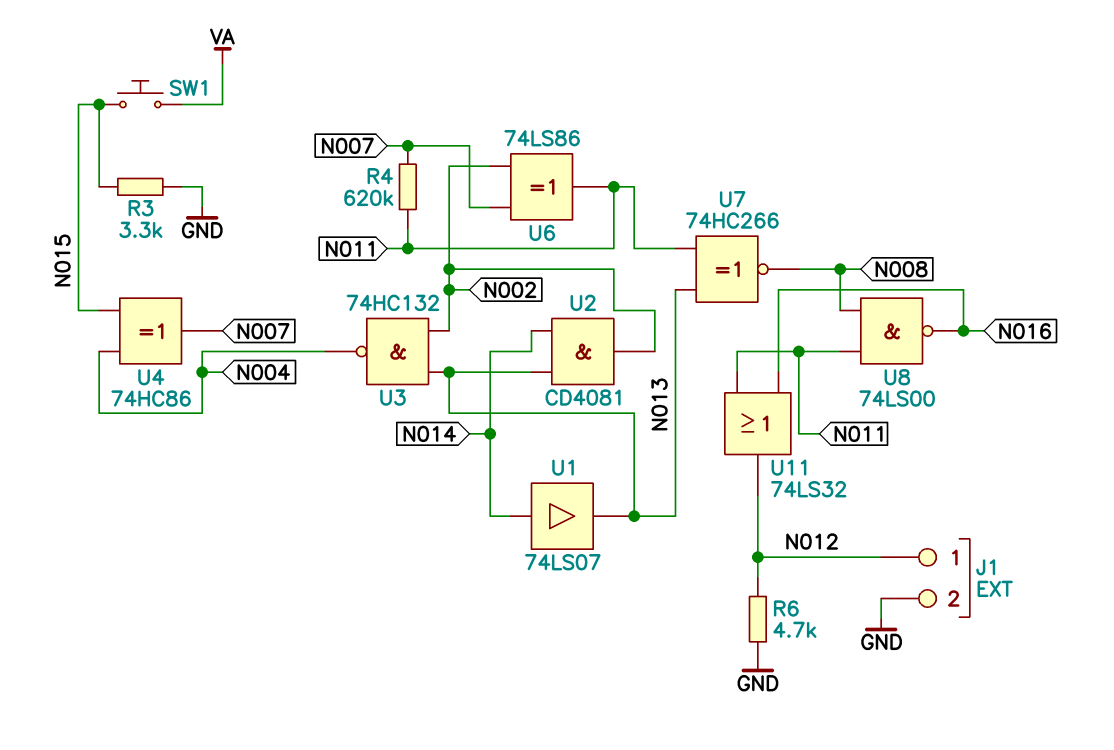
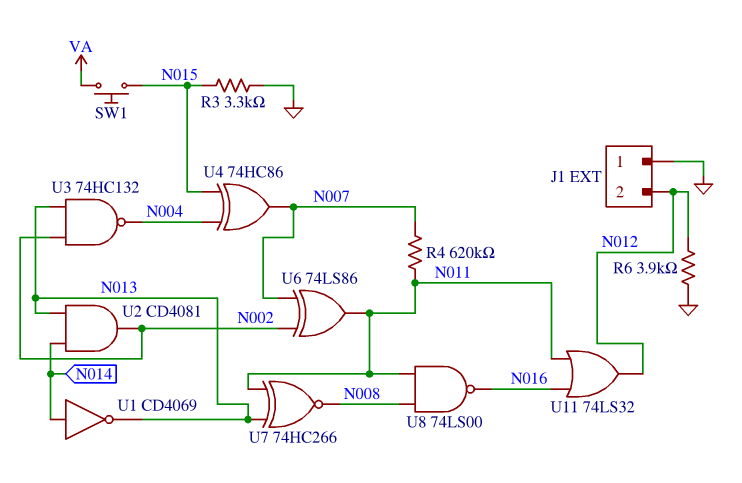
J1 pin 1: N012 -> GND
J1 pin 2: GND -> N012
R6: 4.7k (GND, N012) -> 3.9k (GND, N012)
U1: buffer 74LS07 (in N014, out N013) -> NOT CD4069 (in N014, out N013)

